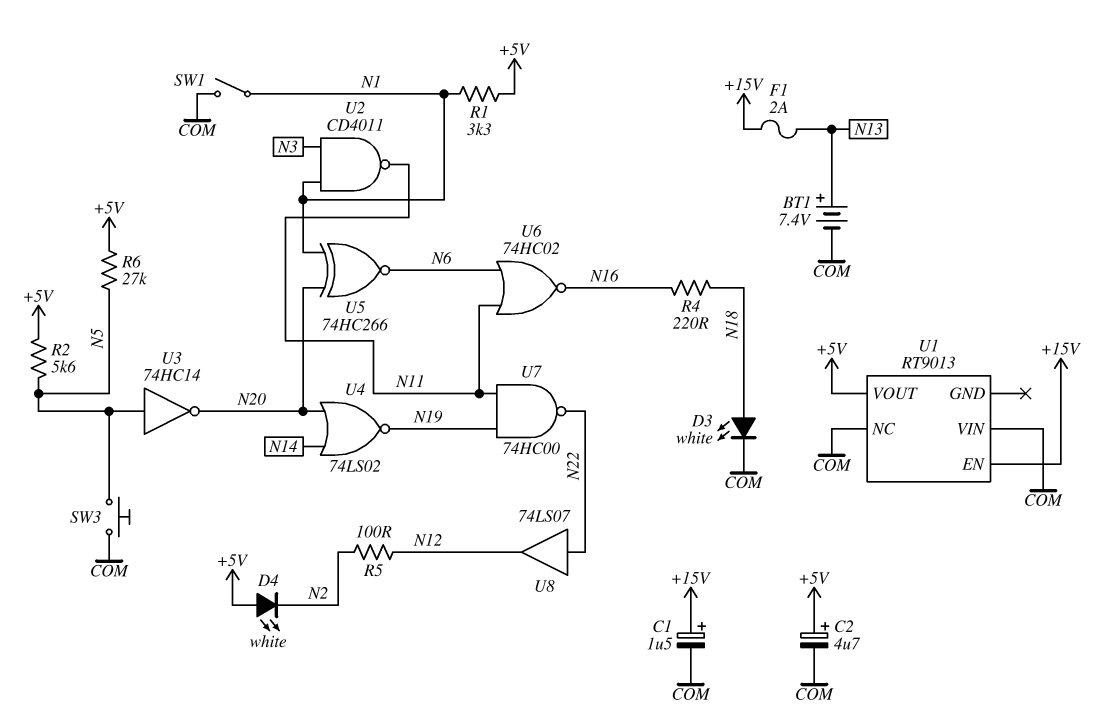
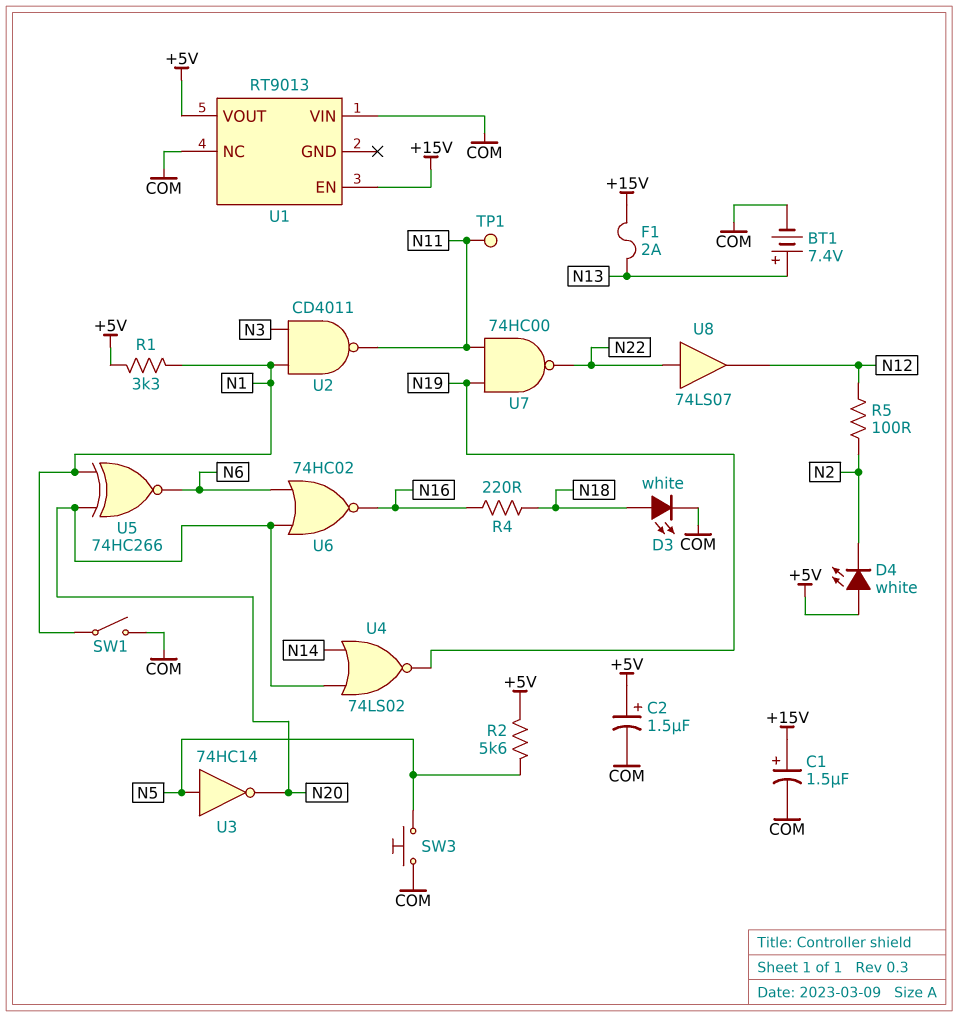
C2: 4.7uF (plus +5V, minus COM) -> 1.5uF (plus +5V, minus COM)
R6: 27k (+5V, N5) -> none
TP1: none -> test point (N11)
U6: NOR 74HC02 (in N6, in N11, out N16) -> NOR 74HC02 (in N6, in N20, out N16)

